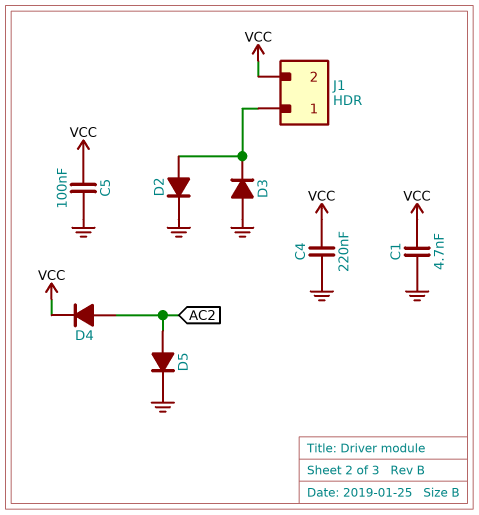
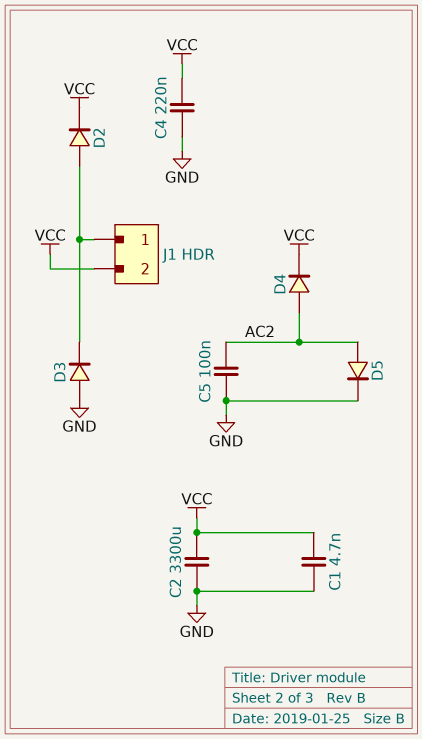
C2: none -> 3300uF (GND, VCC)
C5: 100nF (GND, VCC) -> 100nF (AC2, GND)
D2: diode (A J1/1, K GND) -> diode (A J1/1, K VCC)

